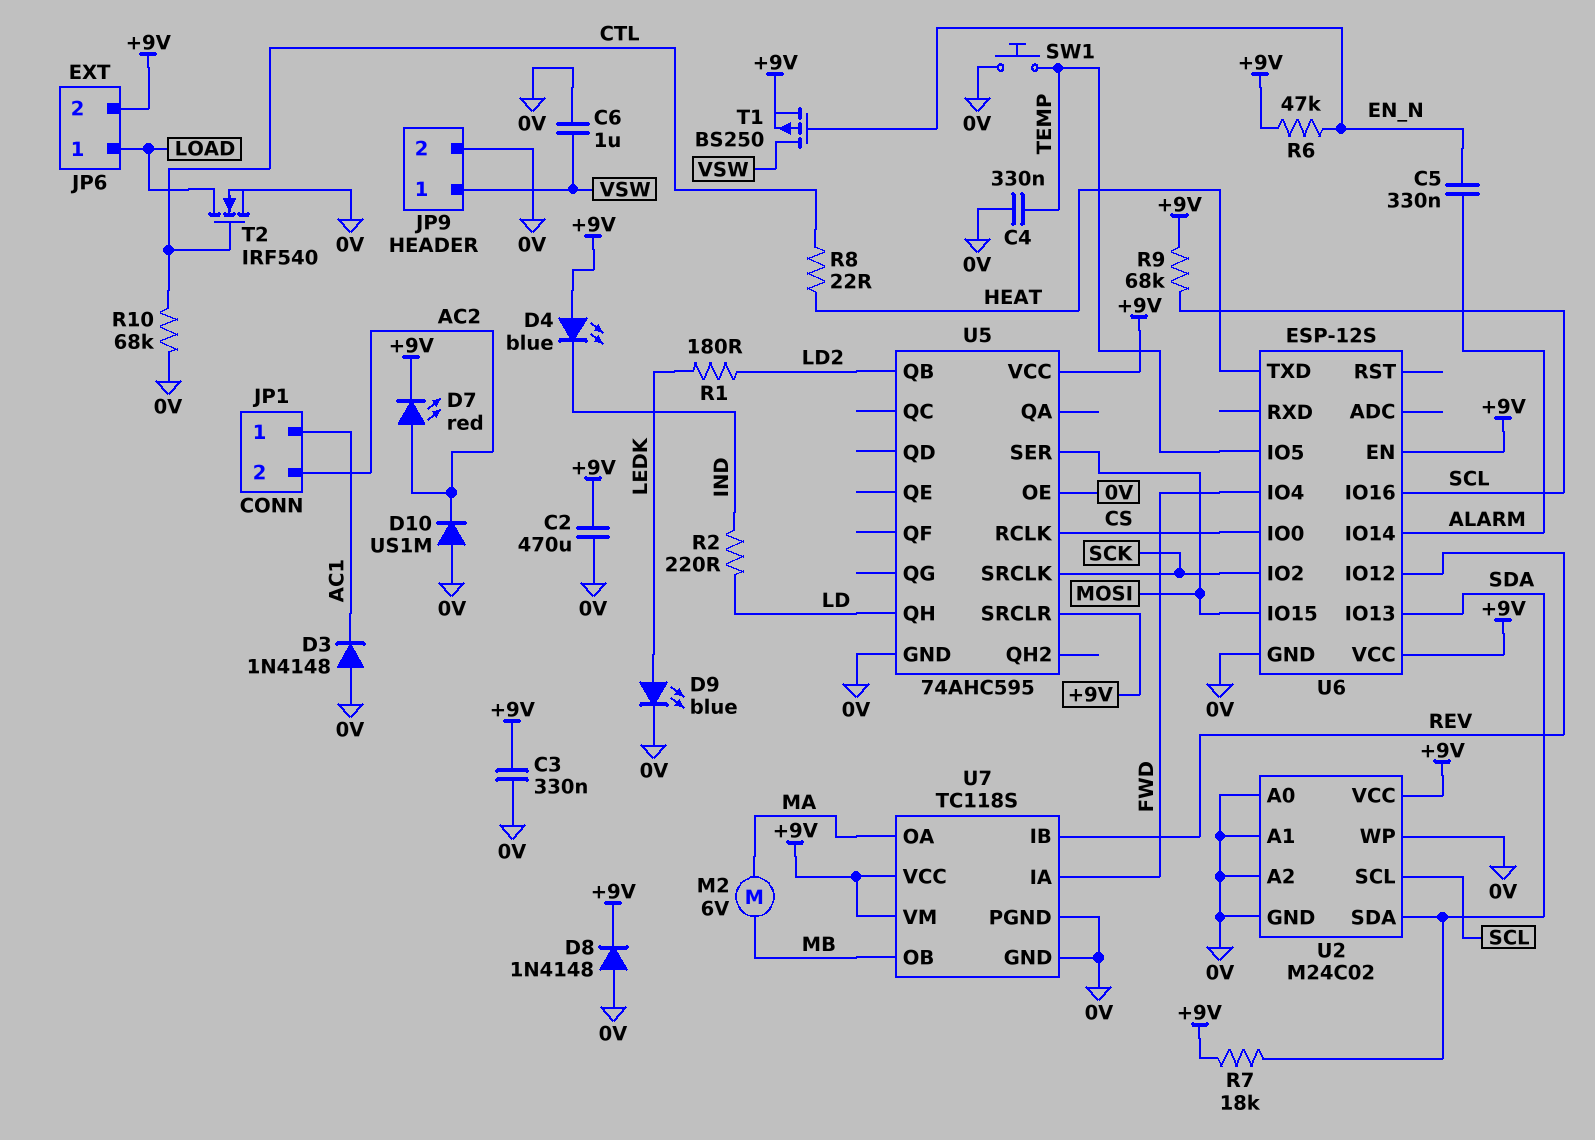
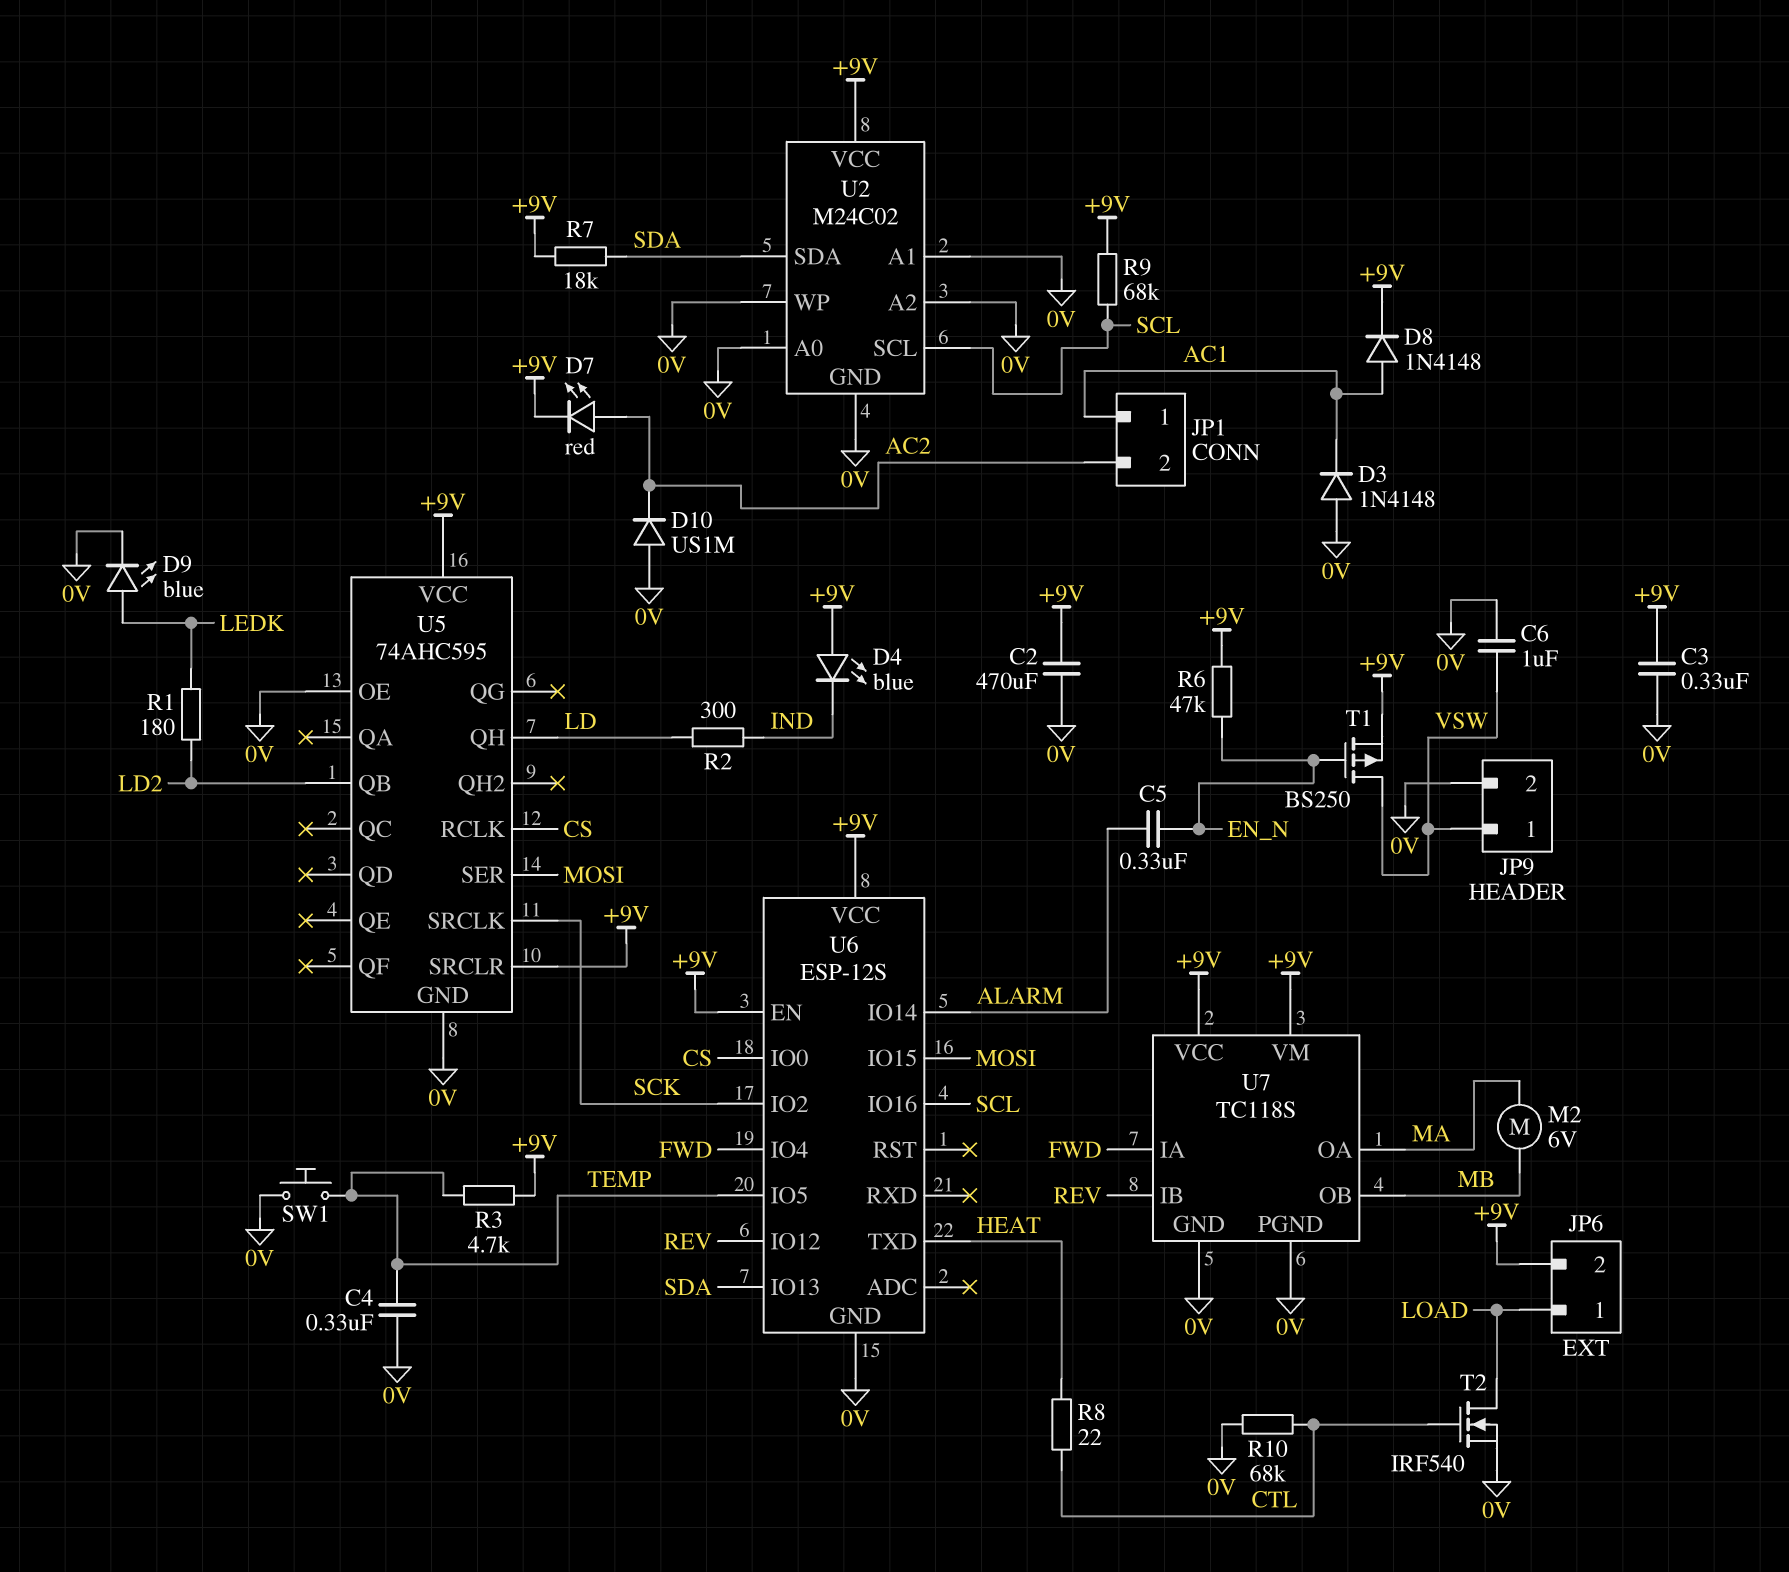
D8: diode 1N4148 (A 0V, K +9V) -> diode 1N4148 (A AC1, K +9V)
R2: 220 (IND, LD) -> 300 (IND, LD)
R3: none -> 4.7k (+9V, TEMP)

